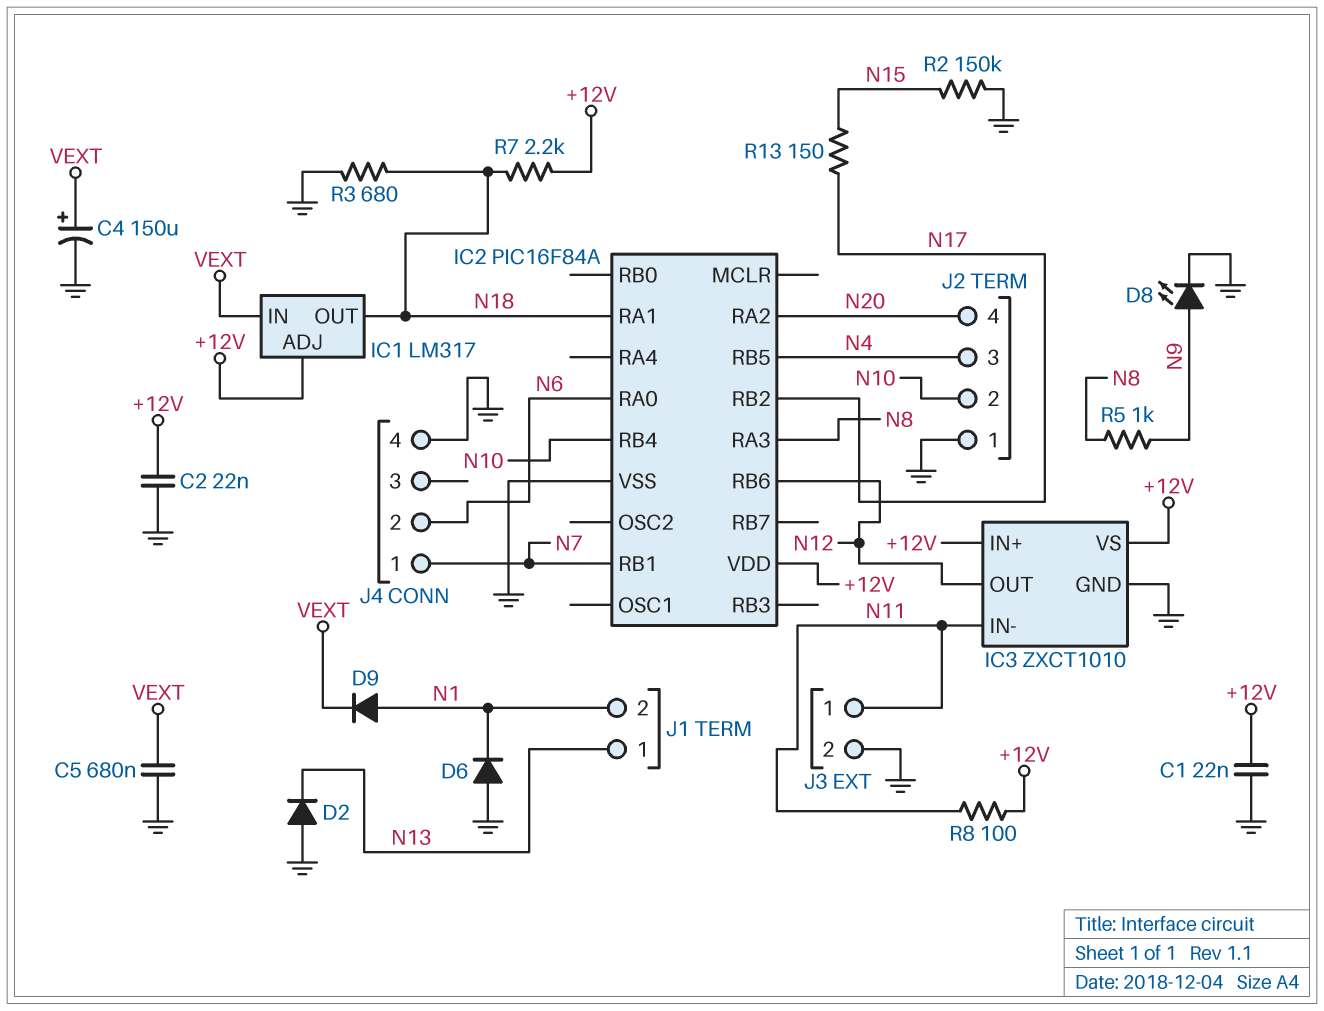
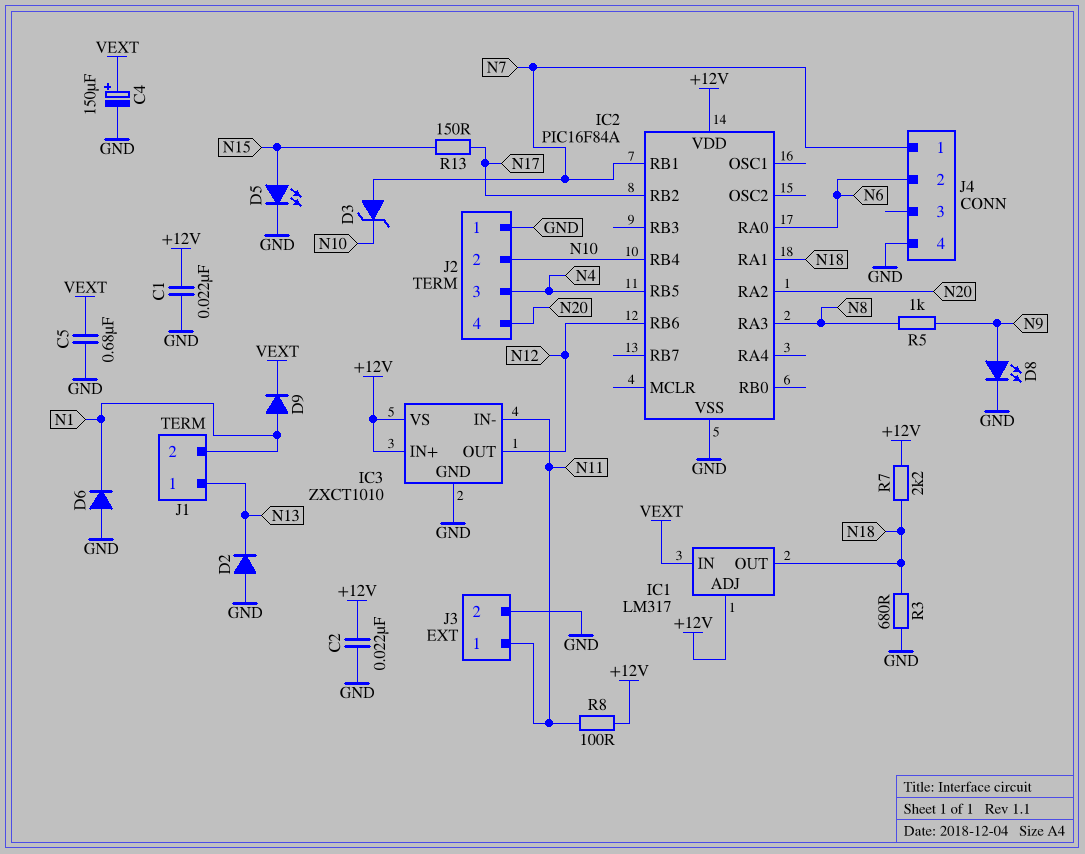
D3: none -> zener (A N7, K N10)
D5: none -> LED (A N15, K GND)
R2: 150k (GND, N15) -> none

